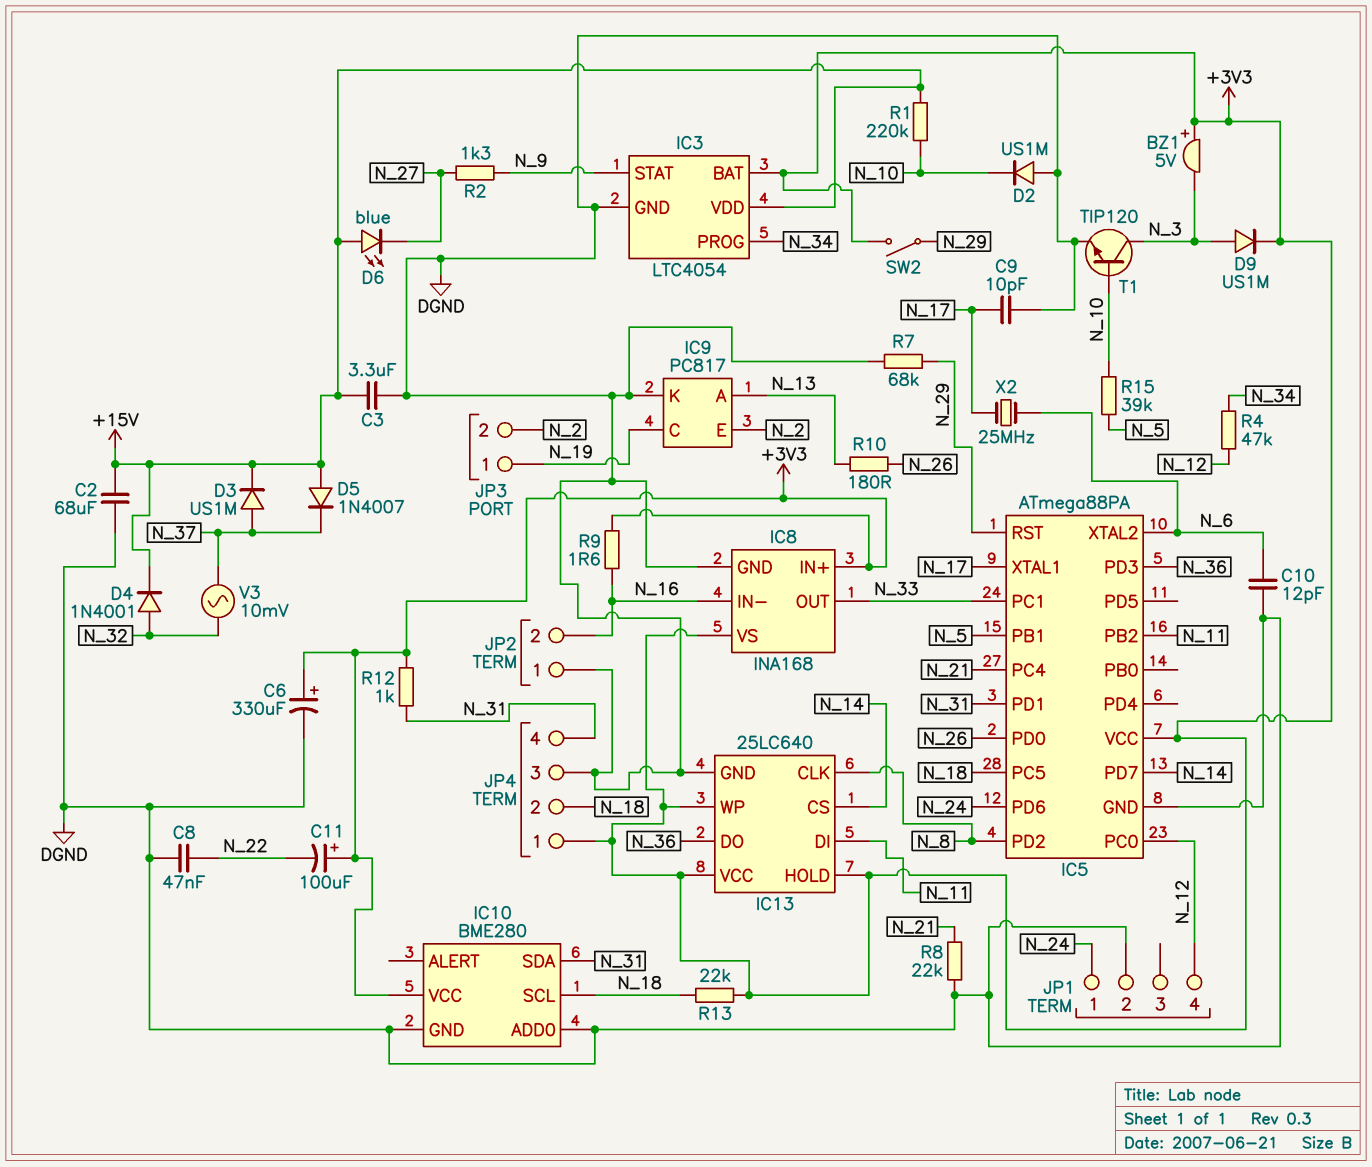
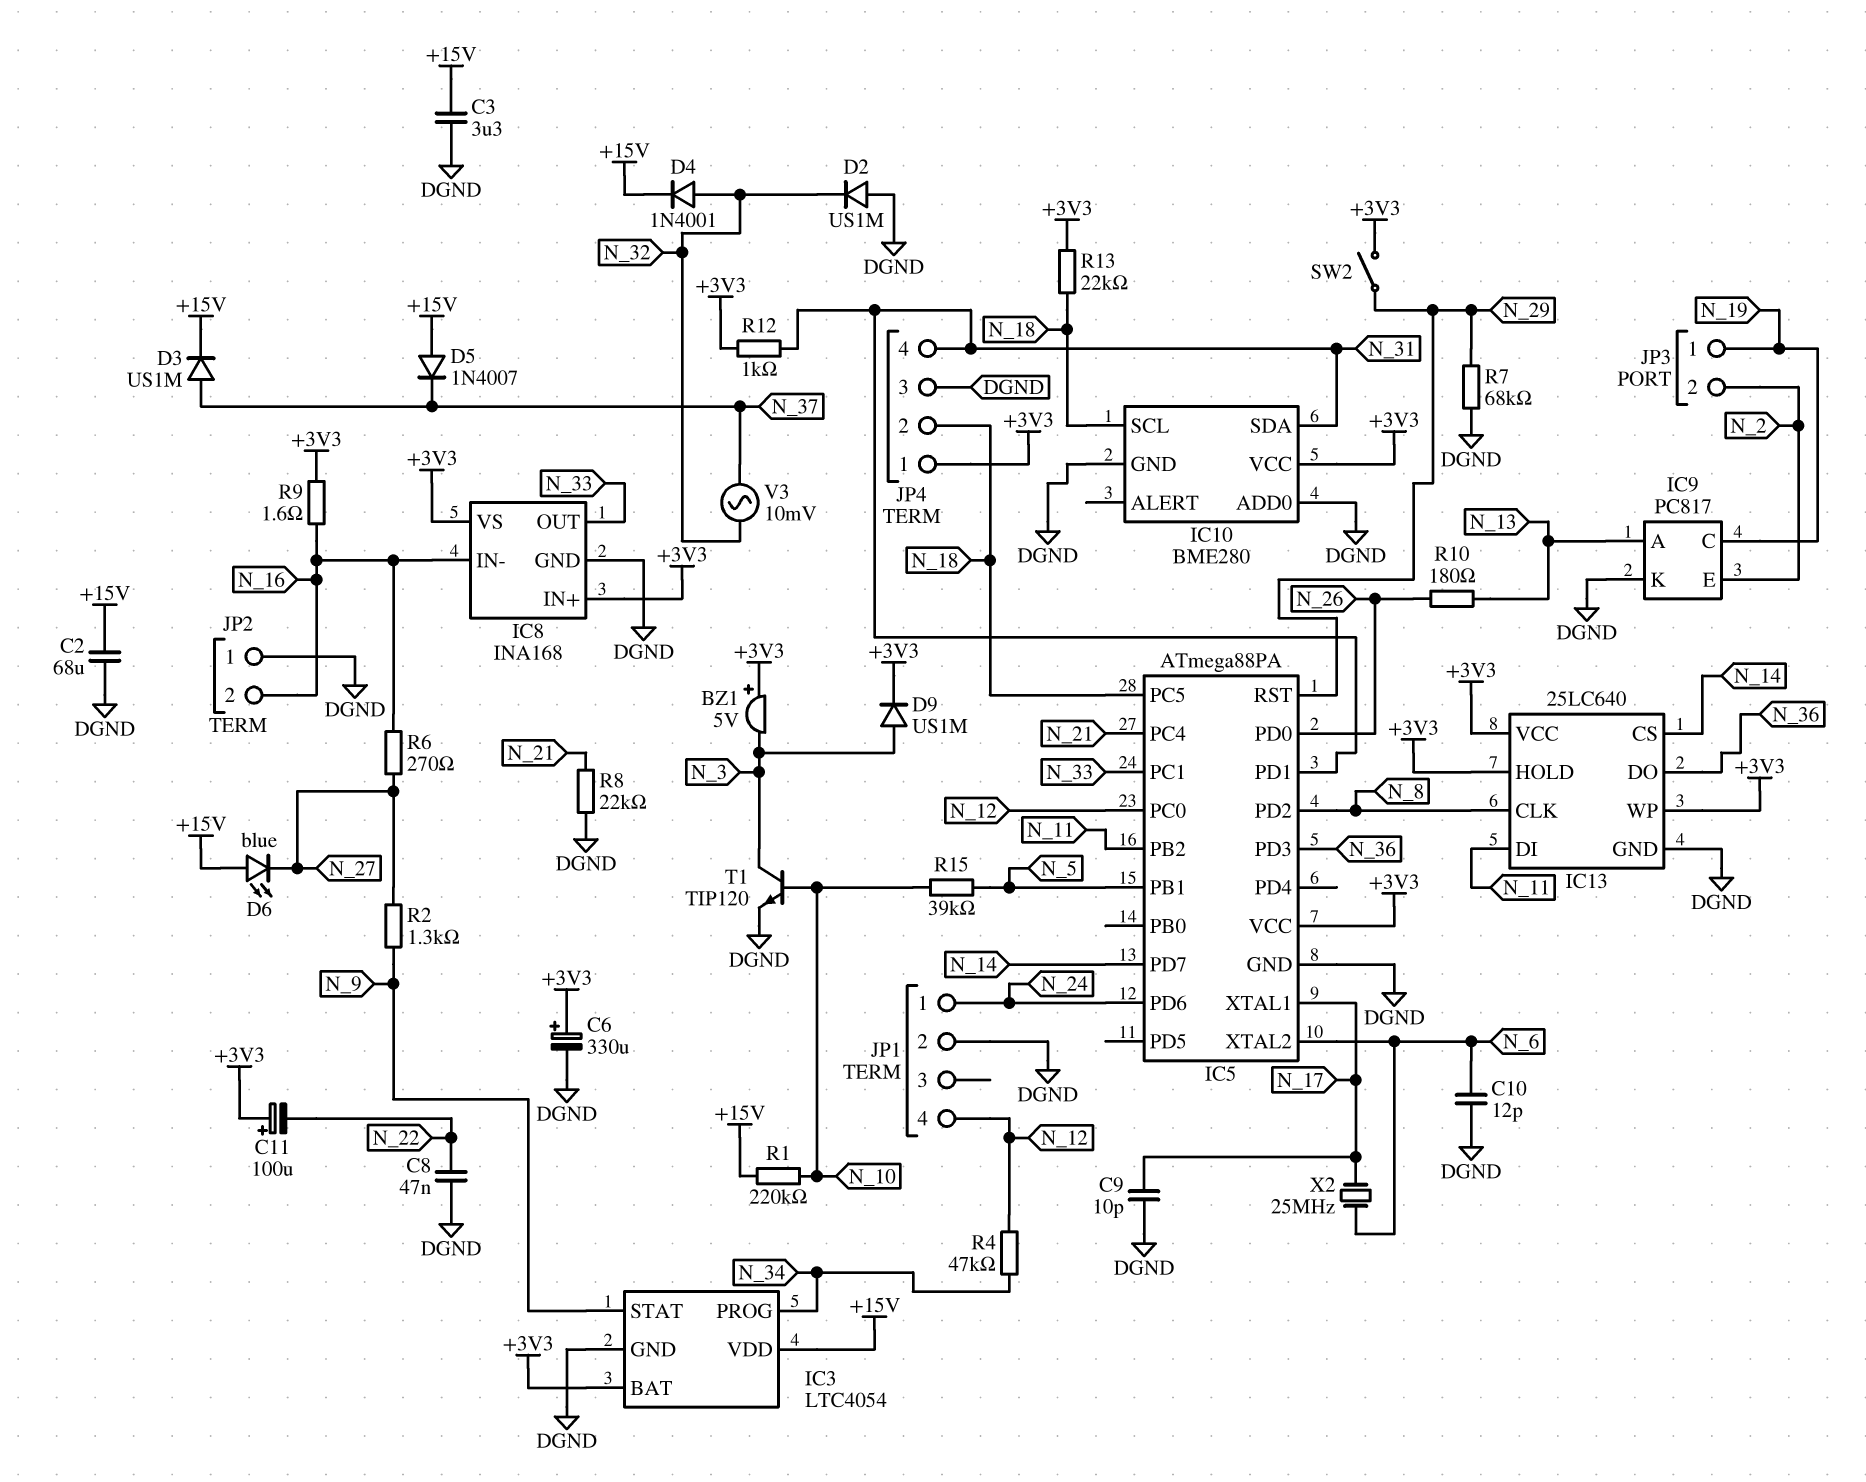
D2: diode US1M (A DGND, K N_10) -> diode US1M (A DGND, K N_32)
R6: none -> 270 (N_16, N_27)

